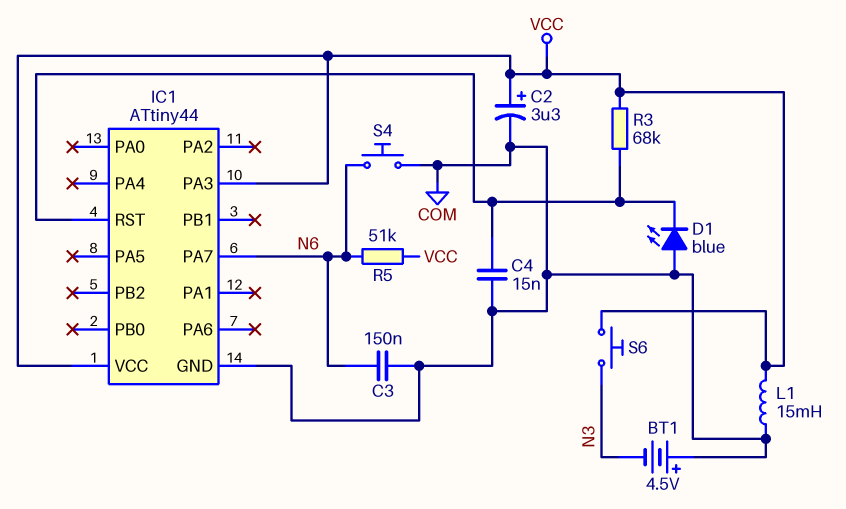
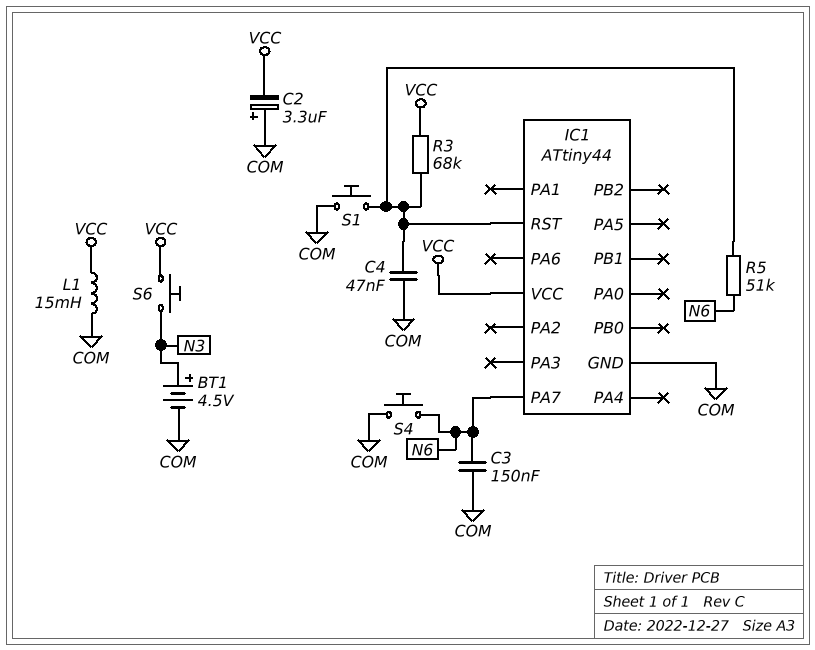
BT1: 4.5V (plus COM, minus N3) -> 4.5V (plus N3, minus COM)
C2: 3.3uF (plus VCC, minus COM) -> 3.3uF (plus COM, minus VCC)
C4: 15nF (COM, IC1/RST) -> 47nF (COM, IC1/RST)
D1: LED blue (A COM, K IC1/RST) -> none
IC1 pin PA3: VCC -> none
R5: 51k (N6, VCC) -> 51k (IC1/RST, N6)
S1: none -> button (COM, IC1/RST)

